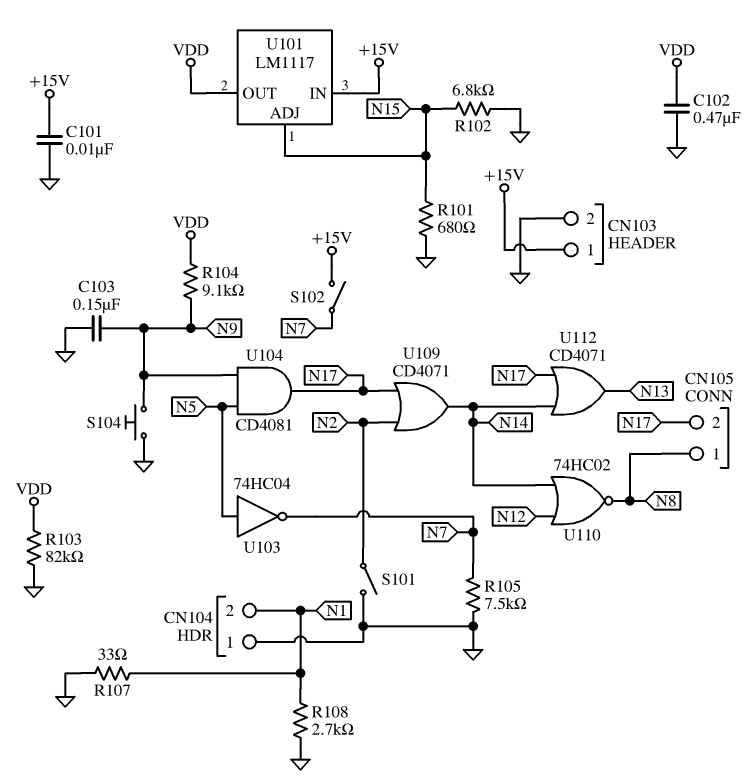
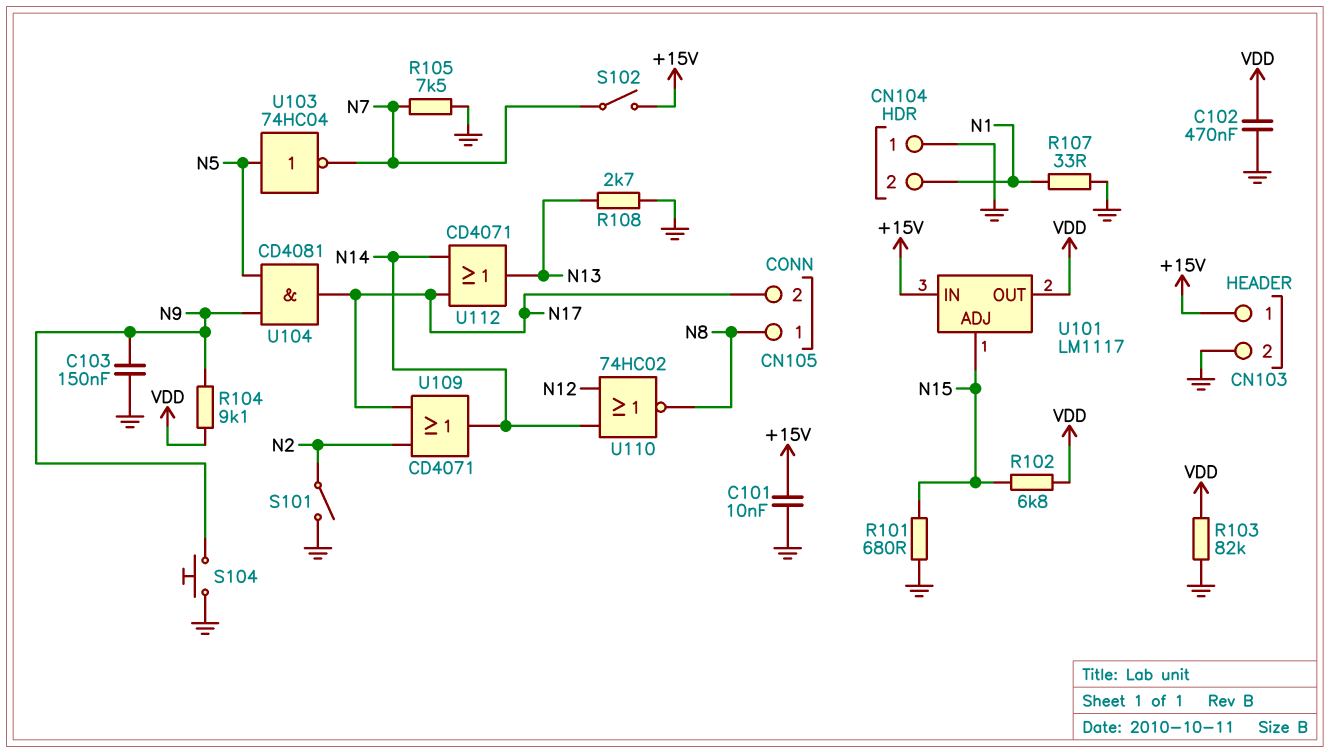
R102: 6.8k (GND, N15) -> 6.8k (N15, VDD)
R108: 2.7k (GND, N1) -> 2.7k (GND, N13)

